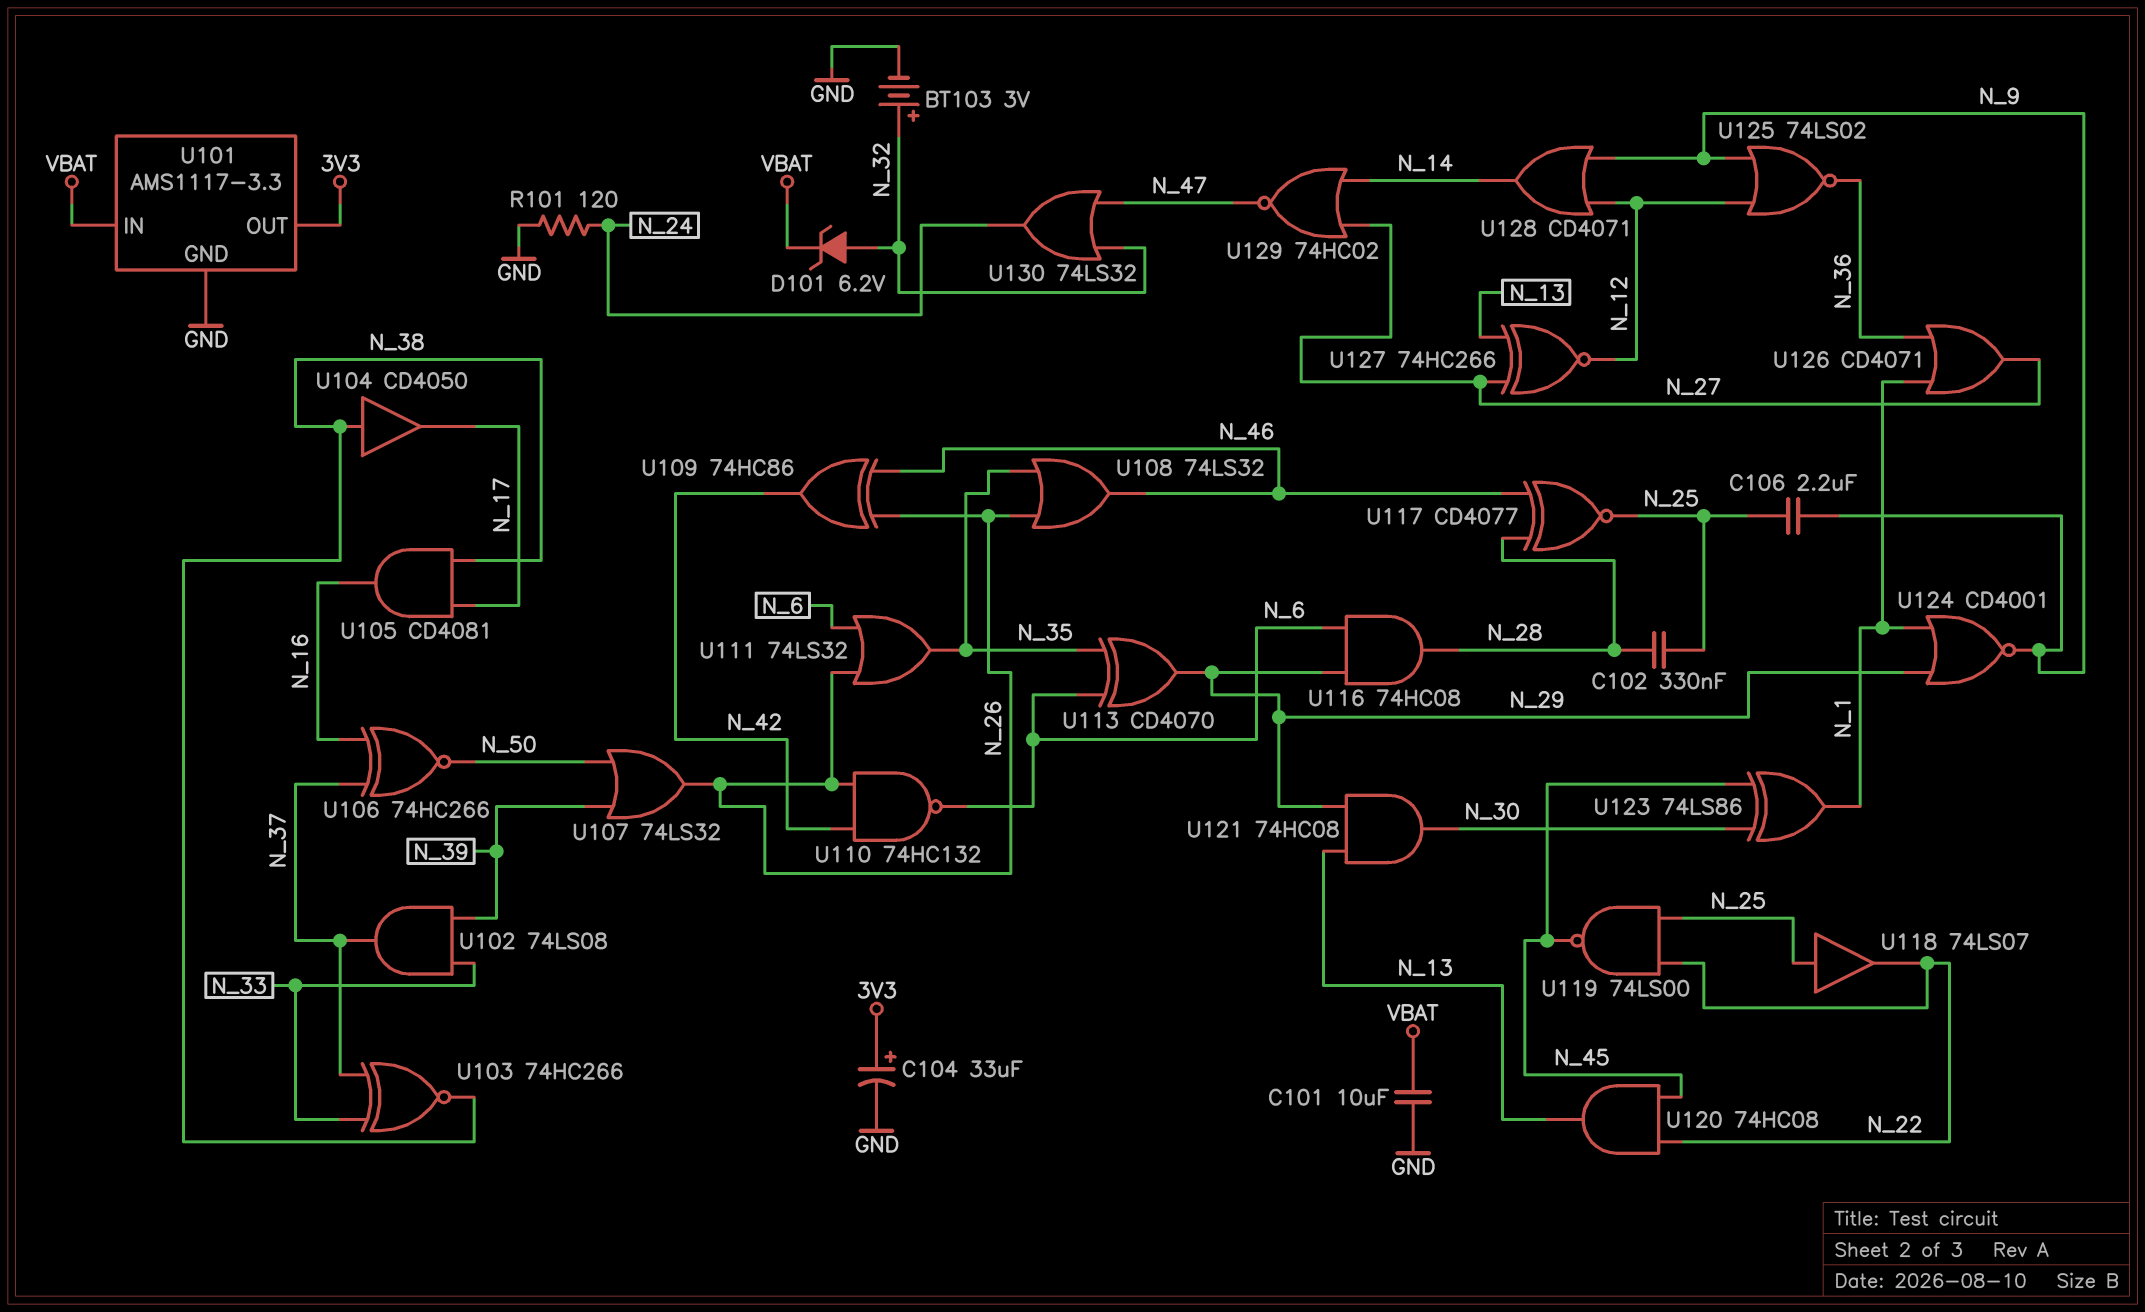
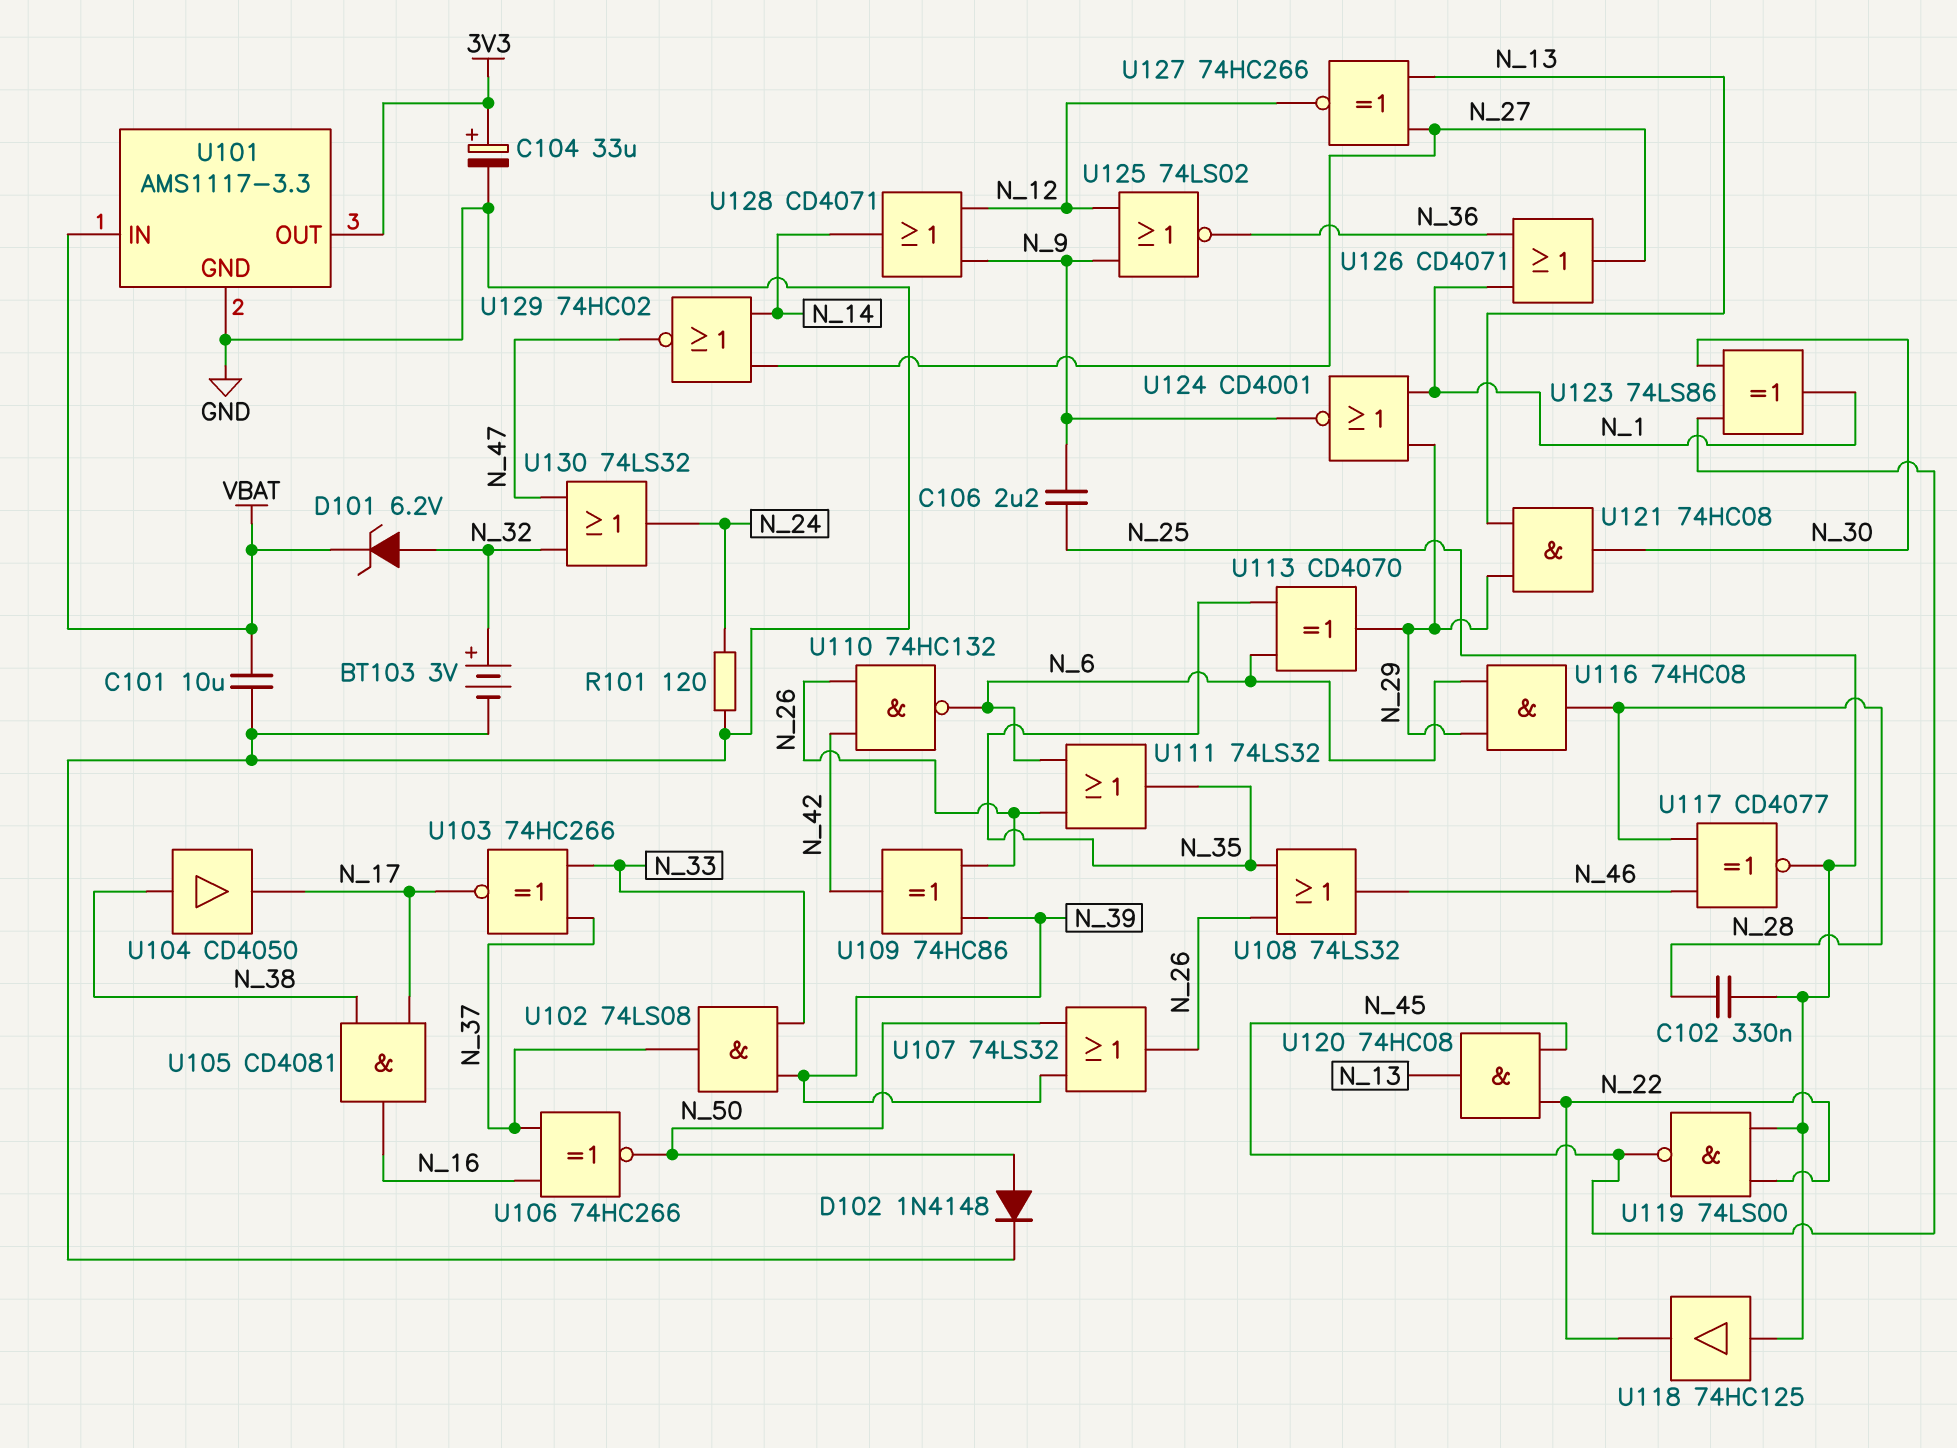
D102: none -> diode 1N4148 (A N_50, K GND)
U103: XNOR 74HC266 (in N_33, in N_37, out N_38) -> XNOR 74HC266 (in N_33, in N_37, out N_17)
U109: XOR 74HC86 (in N_26, in N_46, out N_42) -> XOR 74HC86 (in N_26, in N_39, out N_42)
U118: buffer 74LS07 (in N_25, out N_22) -> buffer 74HC125 (in N_25, out N_22)

